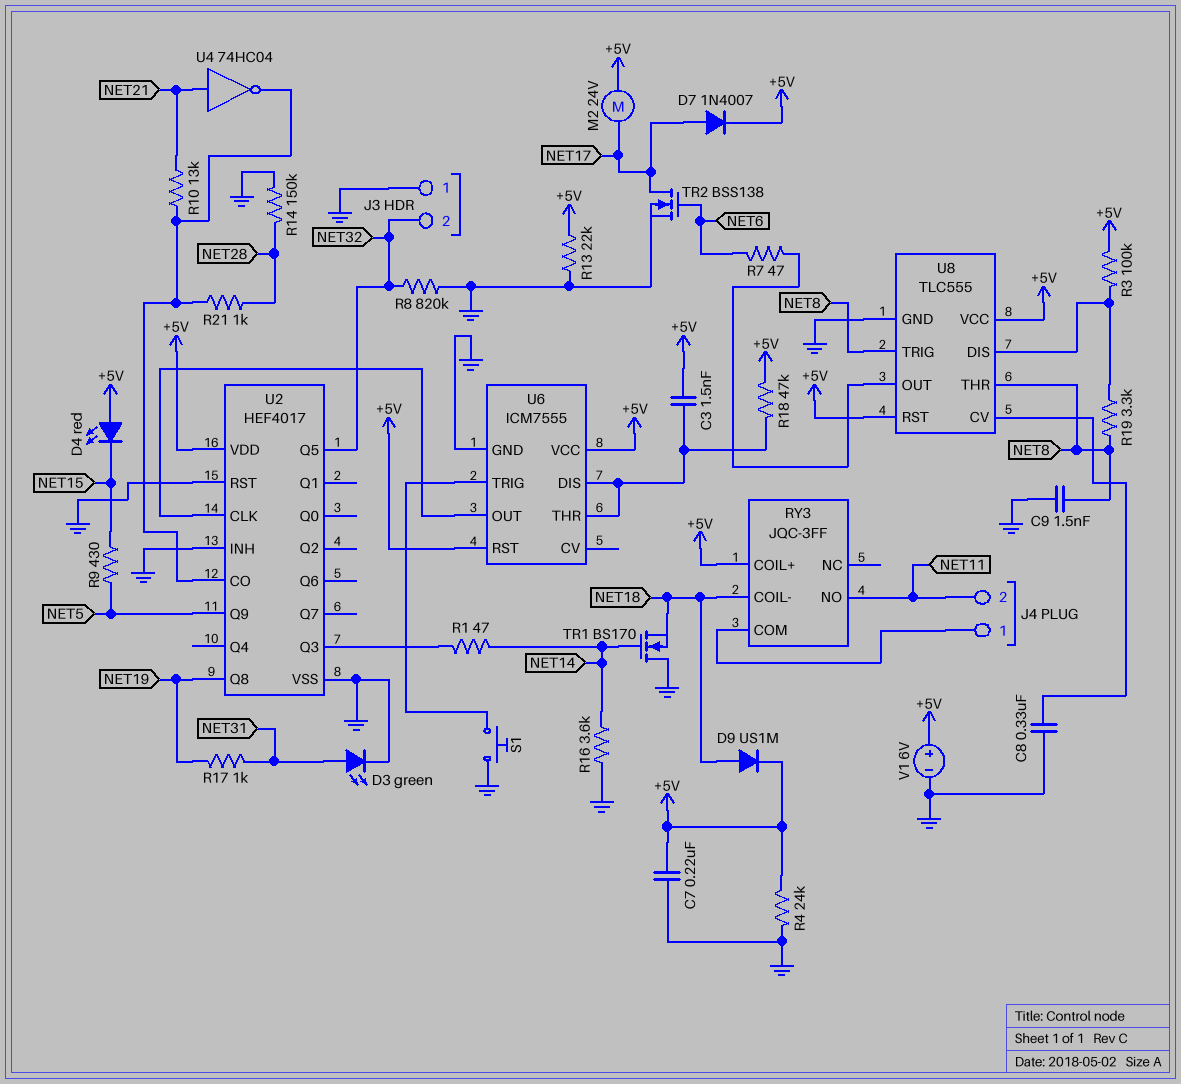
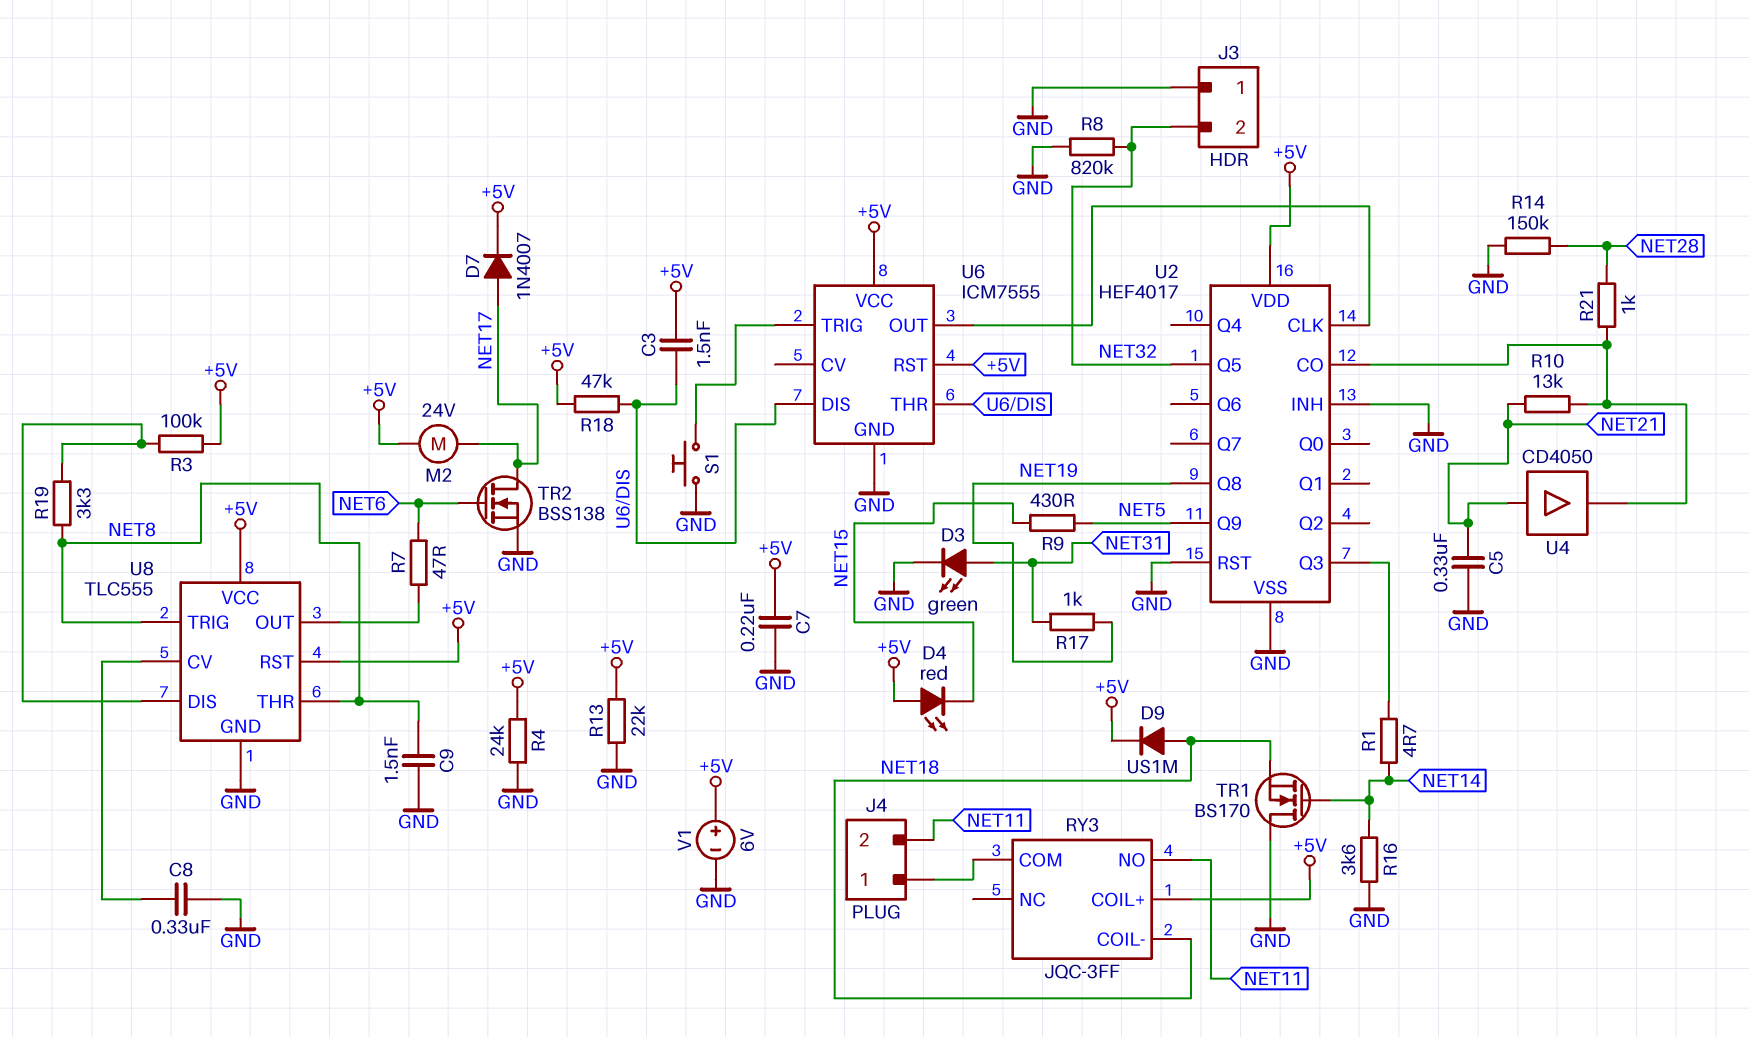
C5: none -> 330nF (GND, NET21)
R1: 47 (NET14, U2/Q3) -> 4.7 (NET14, U2/Q3)
U4: NOT 74HC04 (in NET21, out U2/CO) -> buffer CD4050 (in NET21, out U2/CO)

